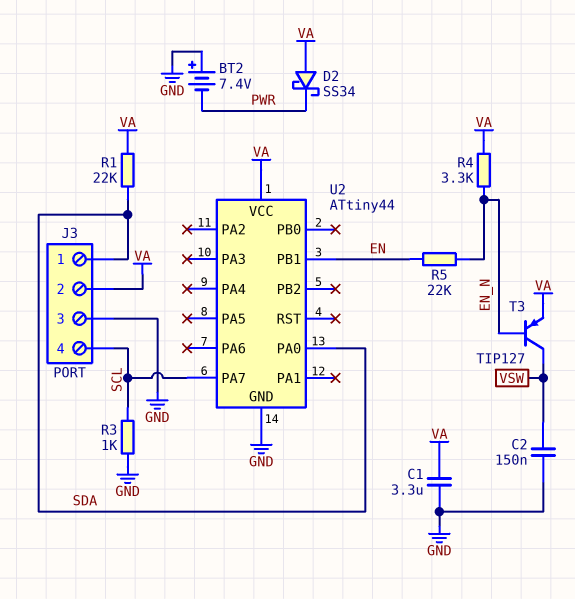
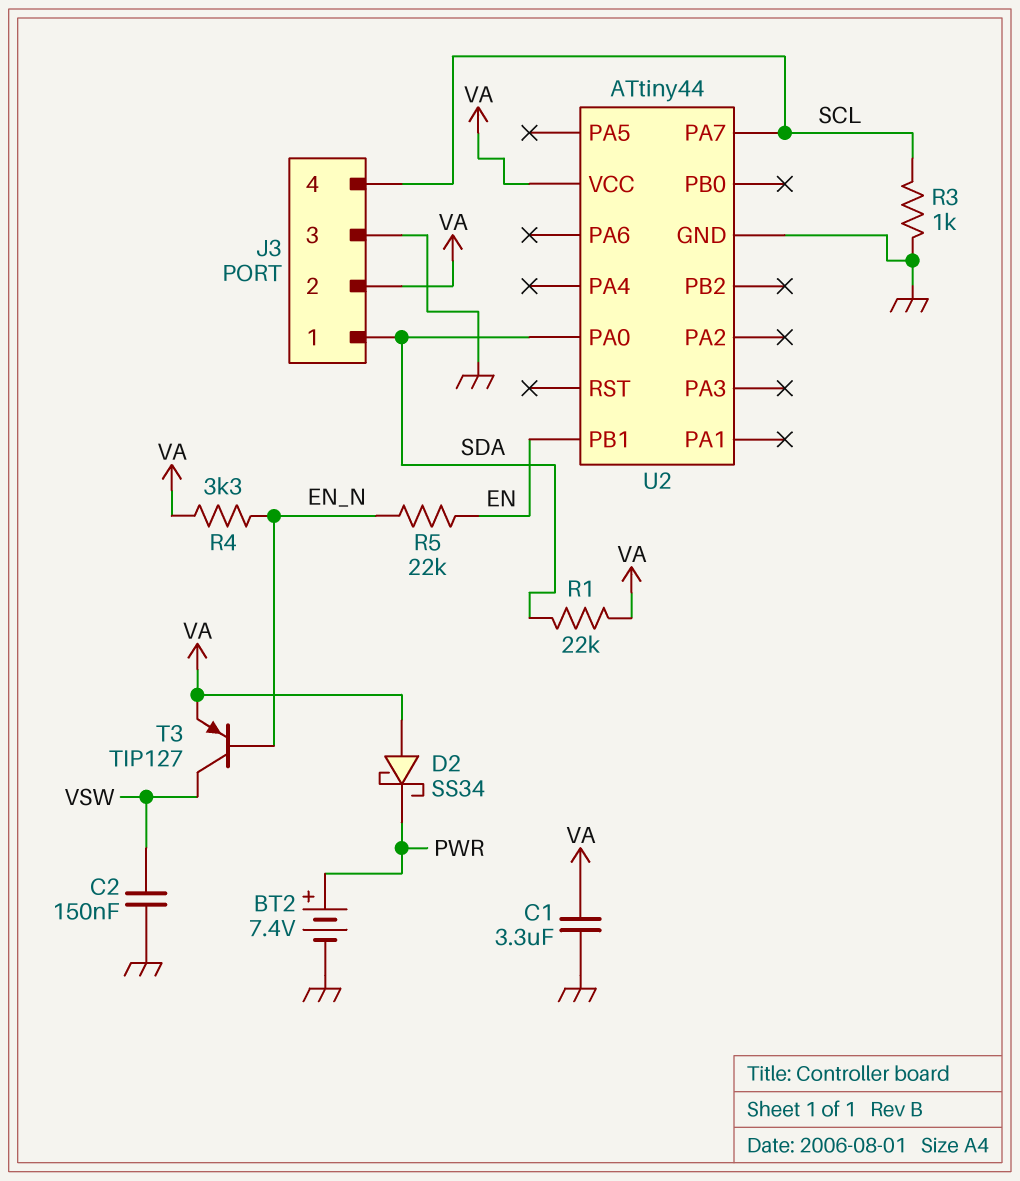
BT2: 7.4V (plus GND, minus PWR) -> 7.4V (plus PWR, minus GND)

